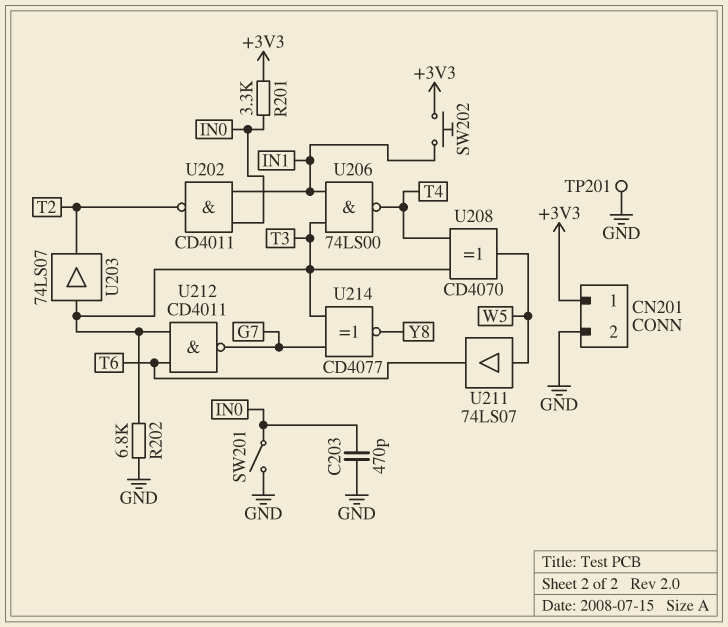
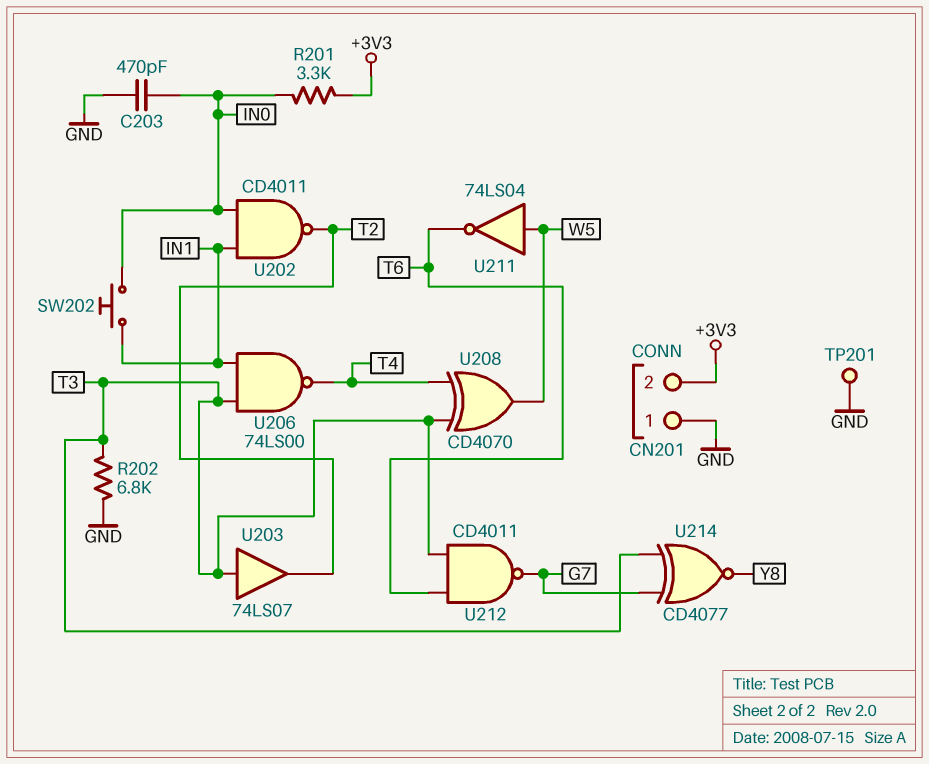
CN201 pin 1: +3V3 -> GND
CN201 pin 2: GND -> +3V3
SW201: switch (GND, IN0) -> none
SW202: button (+3V3, IN1) -> button (IN0, IN1)
U211: buffer 74LS07 (in W5, out T6) -> NOT 74LS04 (in W5, out T6)

